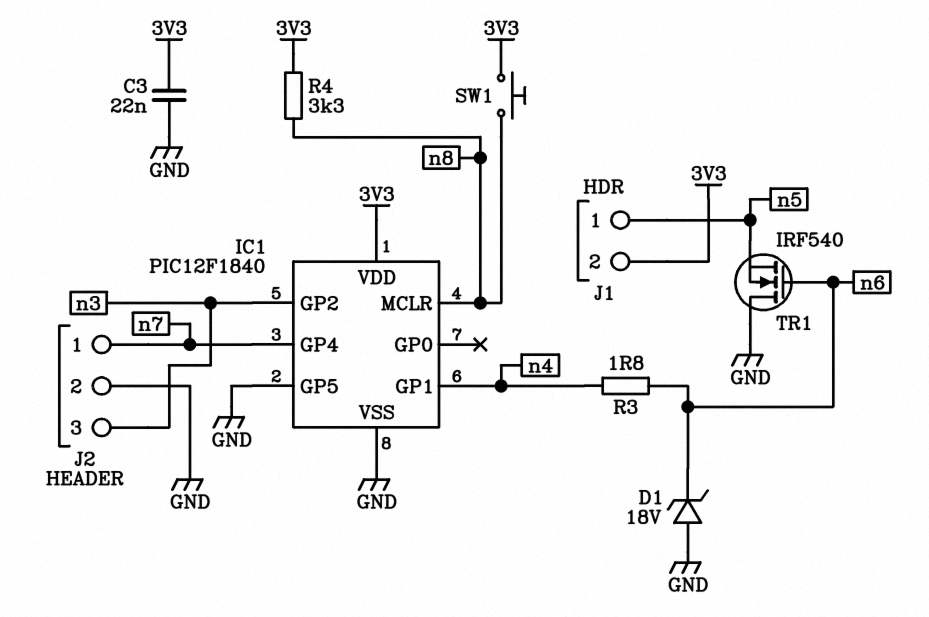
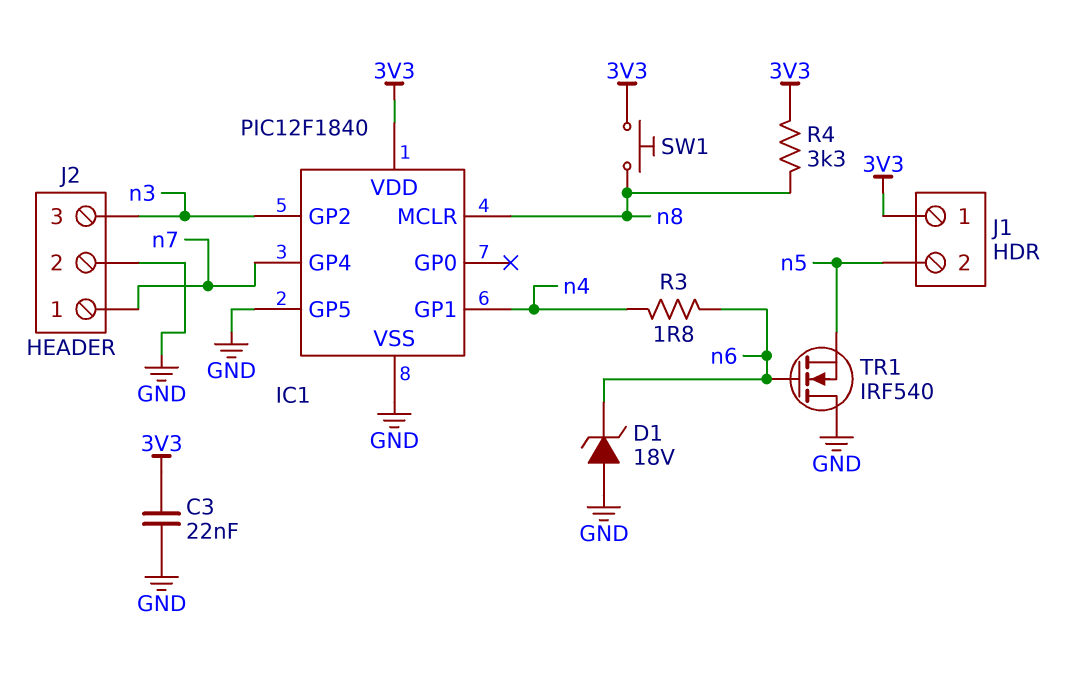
J1 pin 1: n5 -> 3V3
J1 pin 2: 3V3 -> n5

